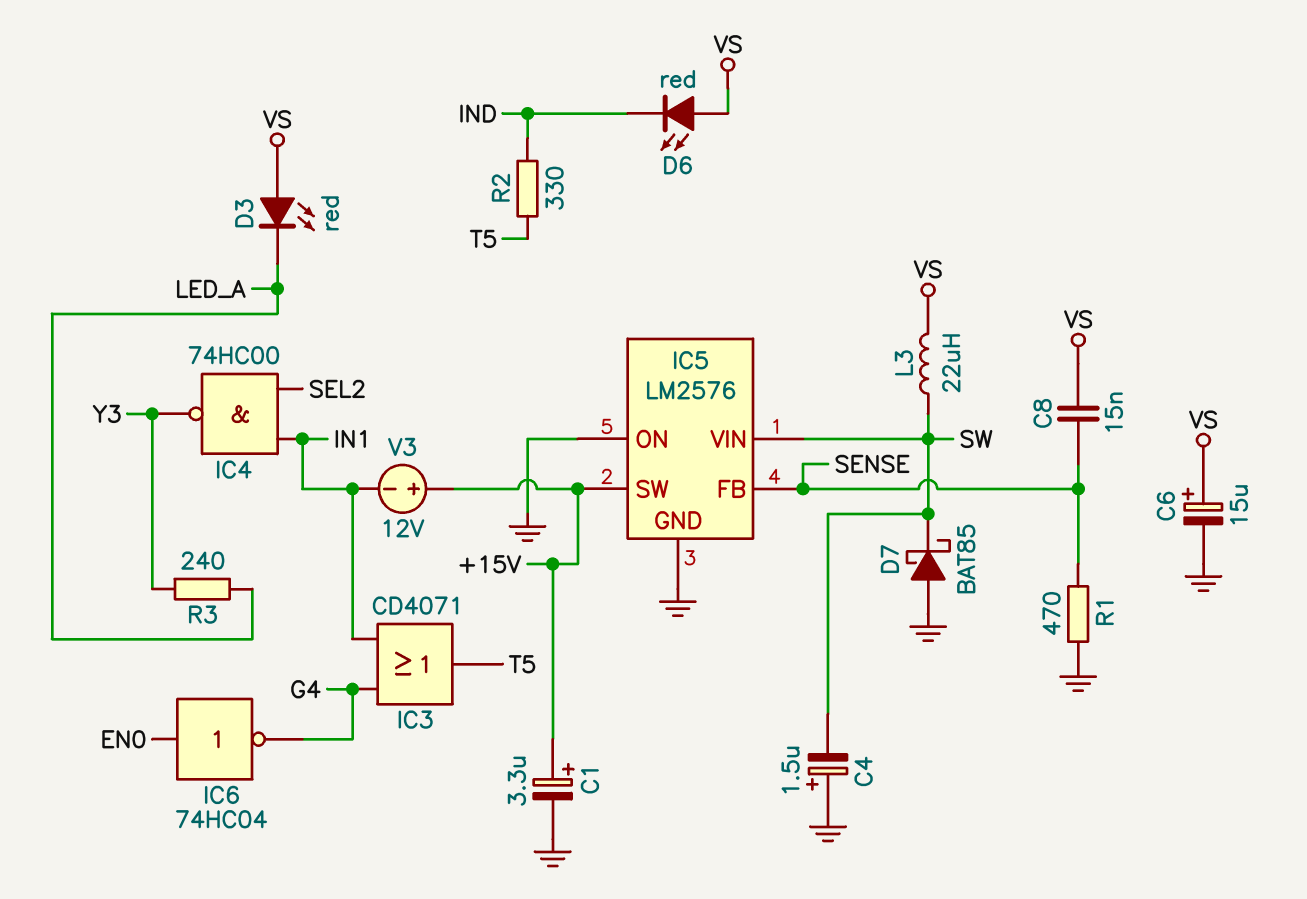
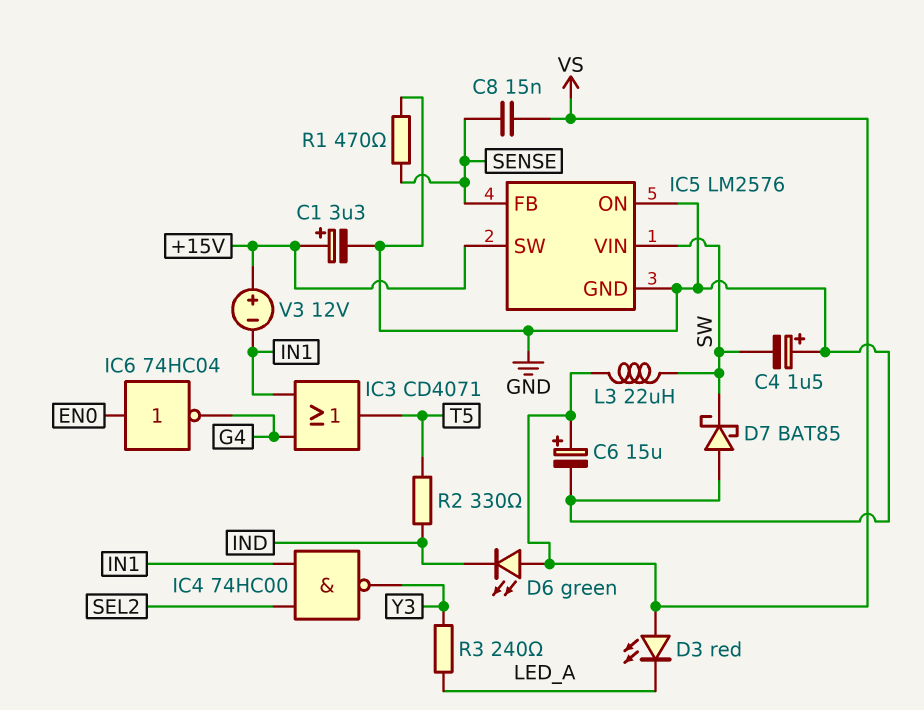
D6: LED red (A VS, K IND) -> LED green (A VS, K IND)

